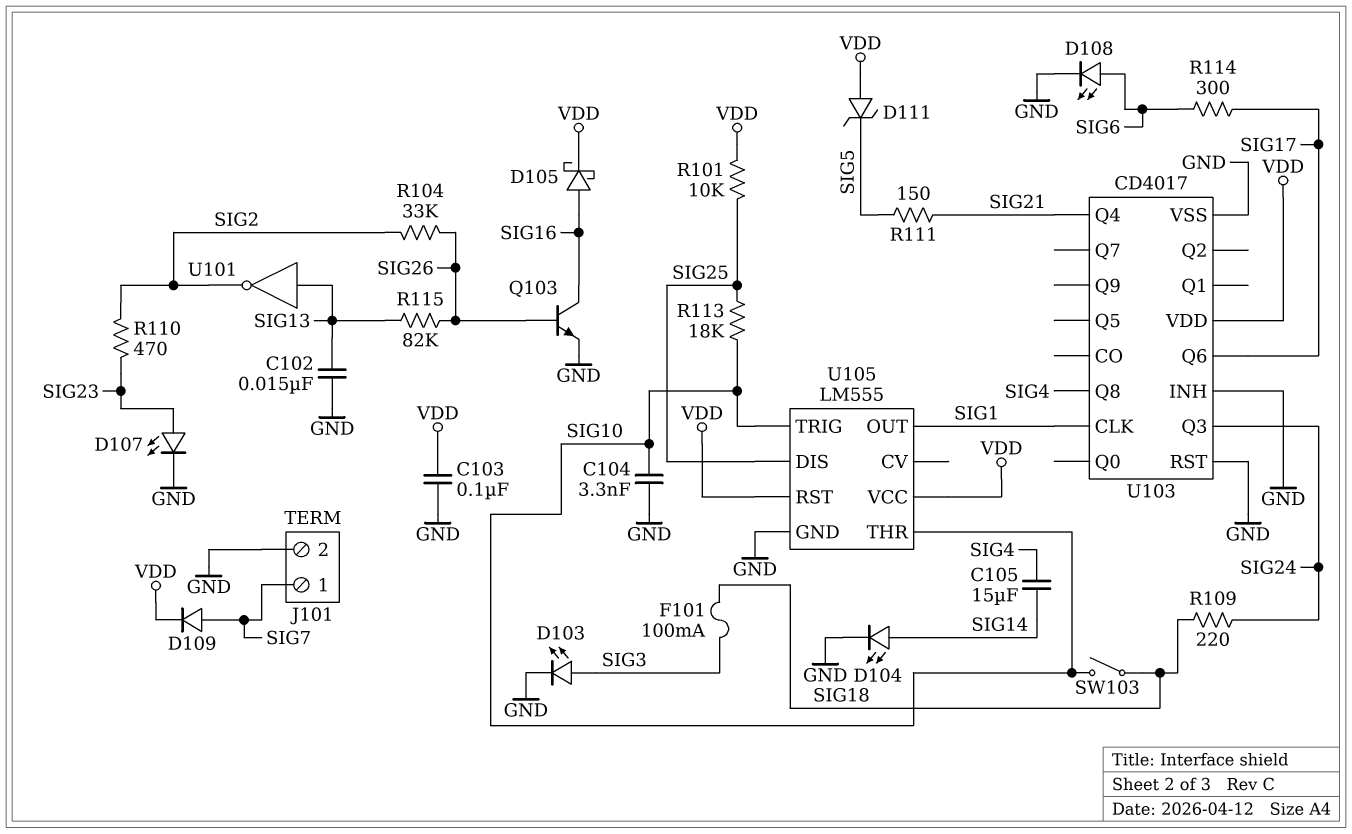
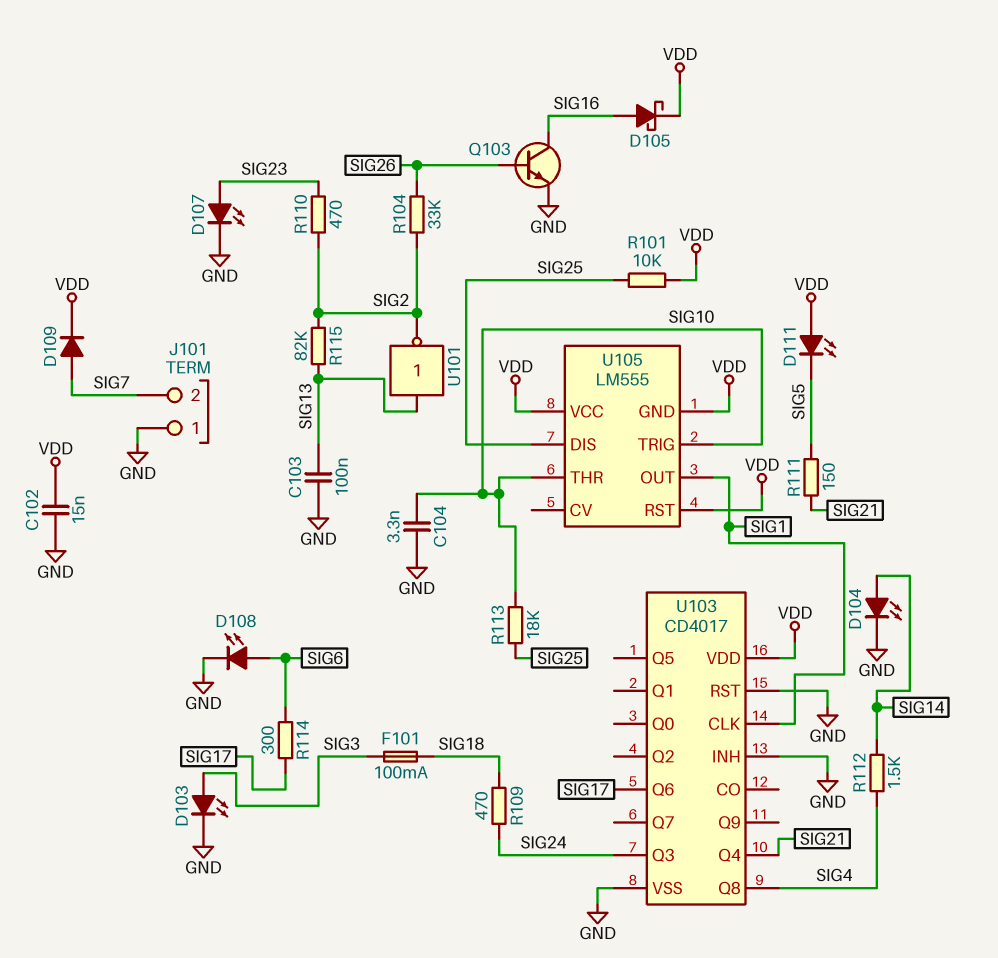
C102: 15nF (GND, SIG13) -> 15nF (GND, VDD)
C103: 100nF (GND, VDD) -> 100nF (GND, SIG13)
C105: 15uF (SIG4, SIG14) -> none
D111: zener (A VDD, K SIG5) -> LED (A VDD, K SIG5)
J101 pin 1: SIG7 -> GND
J101 pin 2: GND -> SIG7
R109: 220 (SIG18, SIG24) -> 470 (SIG18, SIG24)
R112: none -> 1.5k (SIG4, SIG14)
R115: 82k (SIG13, SIG26) -> 82k (SIG2, SIG13)
SW103: switch (SIG10, SIG18) -> none
U105 pin GND: GND -> VDD

